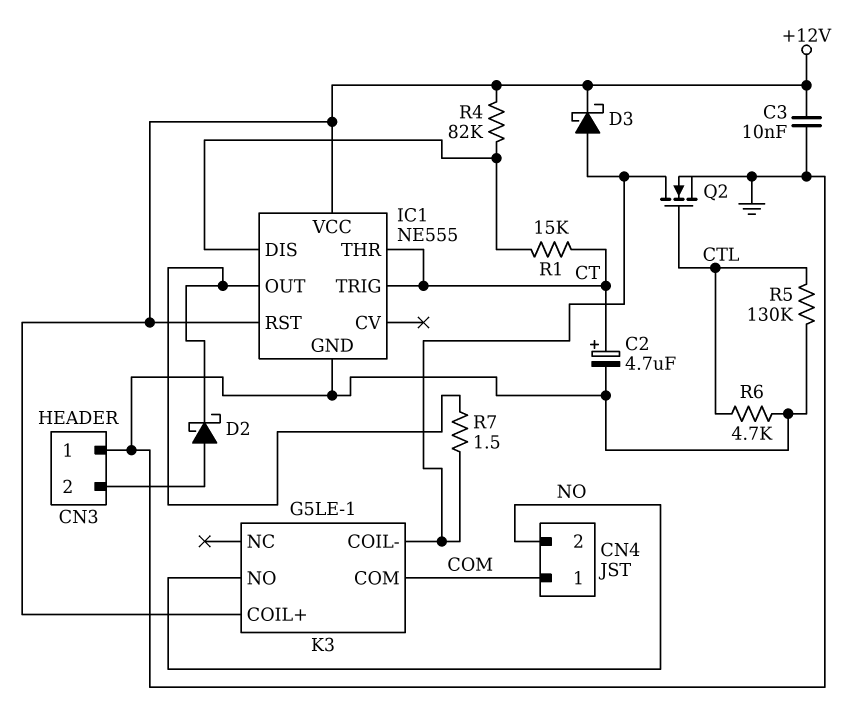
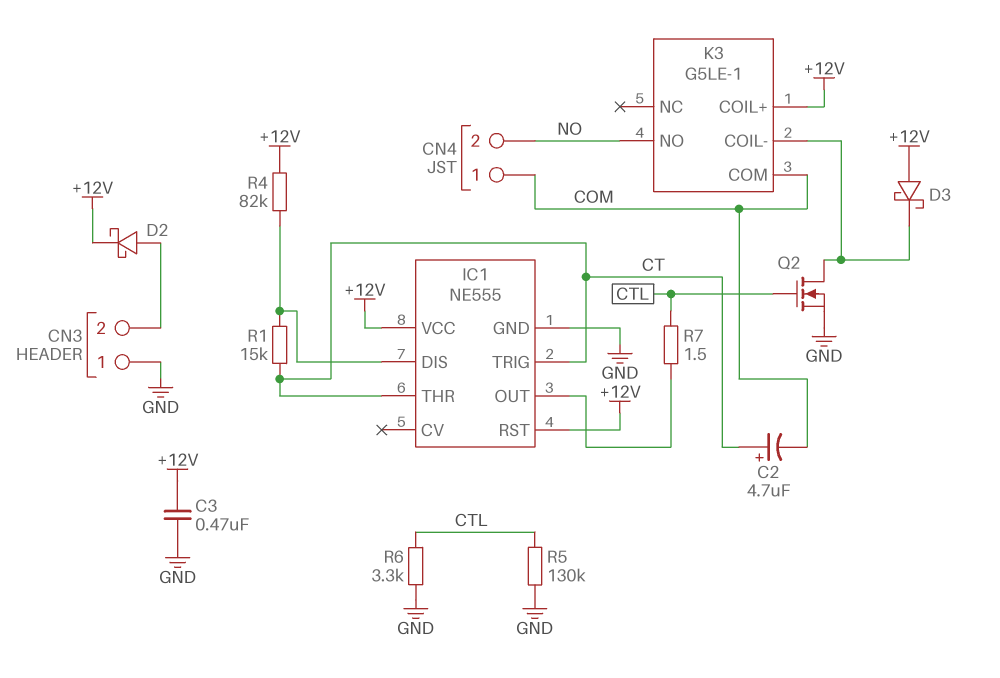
C2: 4.7uF (plus CT, minus GND) -> 4.7uF (plus CT, minus COM)
C3: 10nF (+12V, GND) -> 470nF (+12V, GND)
D2: schottky (A CN3/2, K IC1/OUT) -> schottky (A CN3/2, K +12V)
D3: schottky (A K3/COIL-, K +12V) -> schottky (A +12V, K K3/COIL-)
R6: 4.7k (CTL, GND) -> 3.3k (CTL, GND)
R7: 1.5 (IC1/OUT, K3/COIL-) -> 1.5 (CTL, IC1/OUT)

